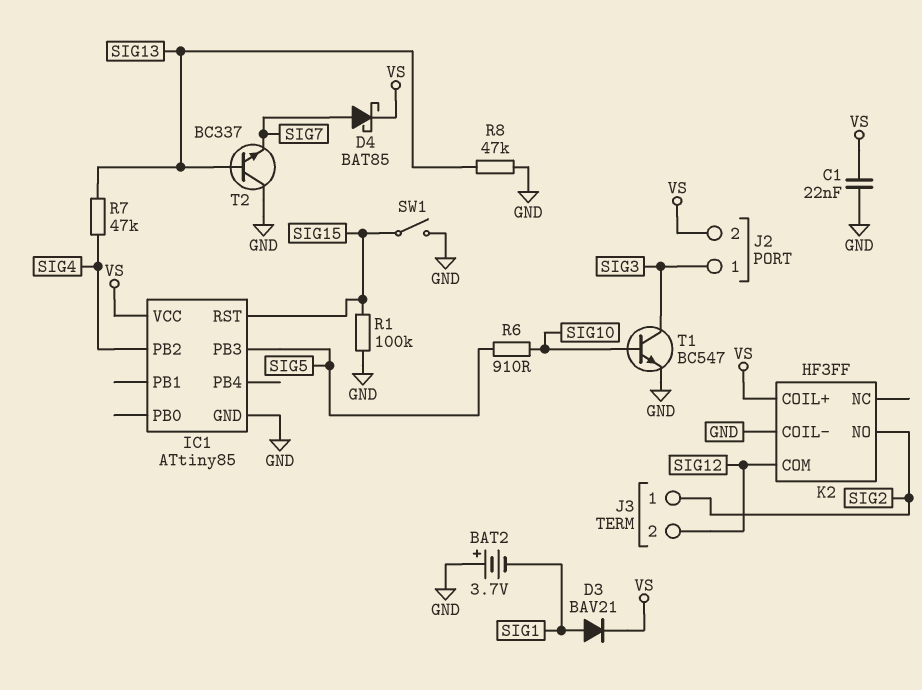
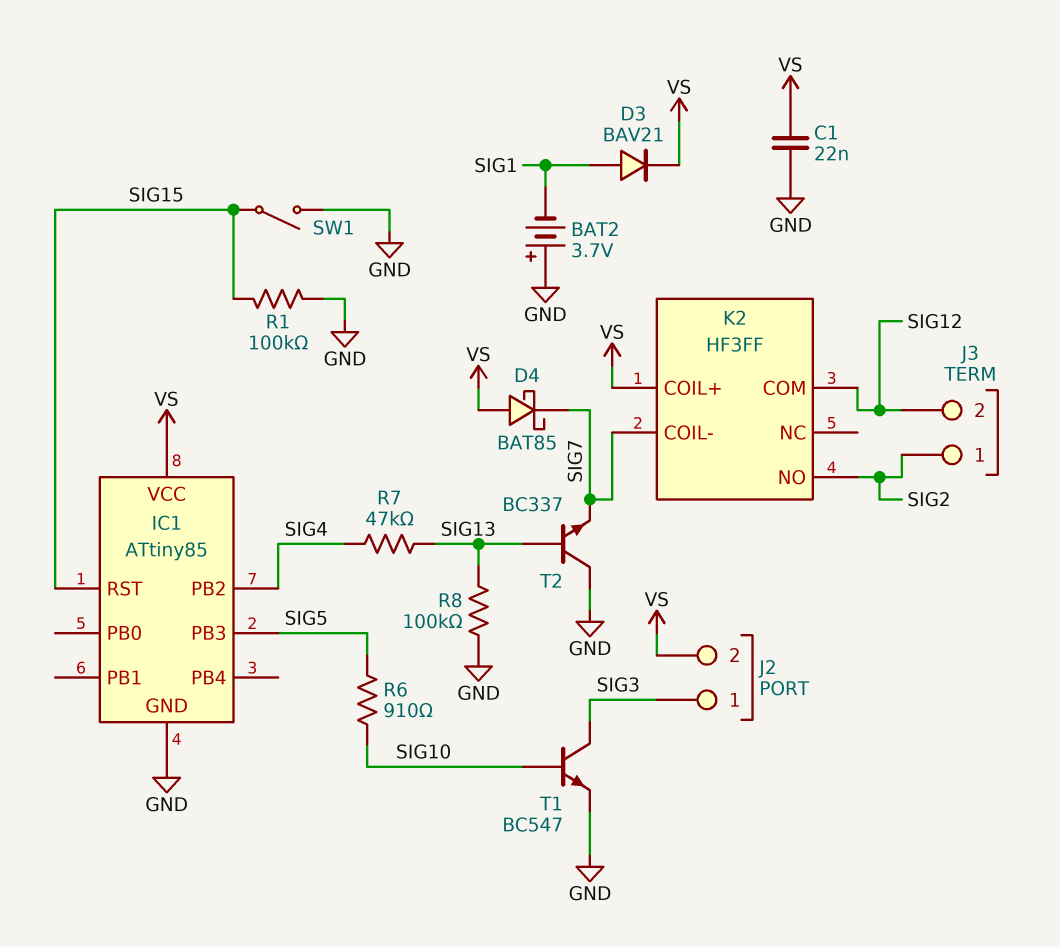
D4: schottky BAT85 (A SIG7, K VS) -> schottky BAT85 (A VS, K SIG7)
K2 pin COIL-: GND -> SIG7
R8: 47k (GND, SIG13) -> 100k (GND, SIG13)

